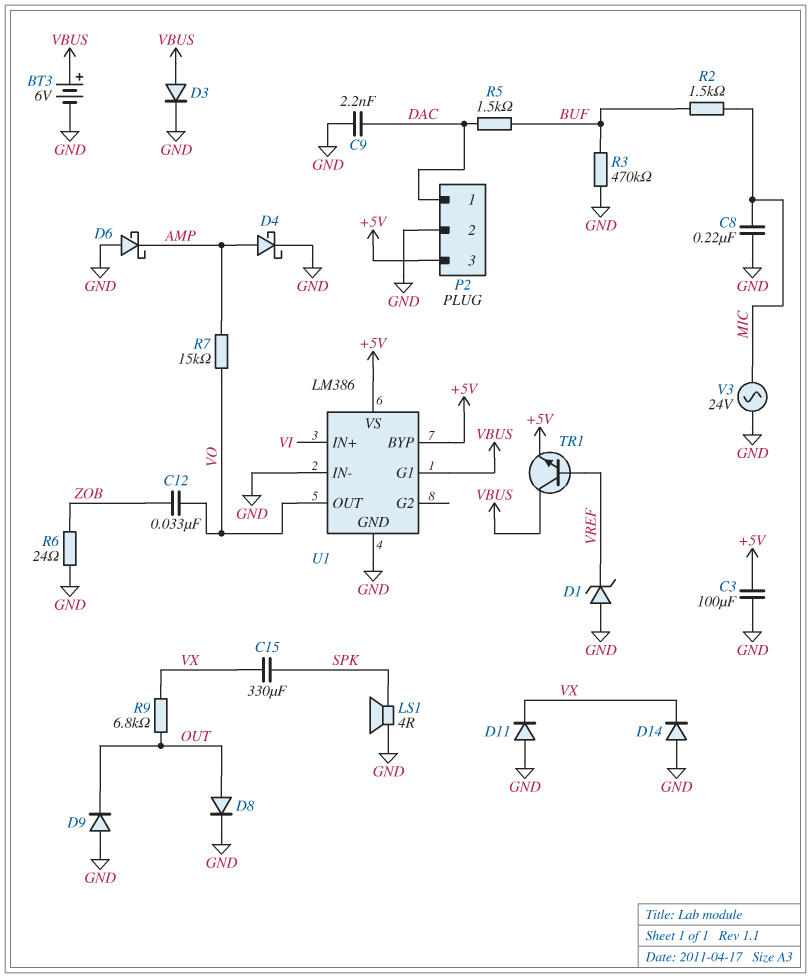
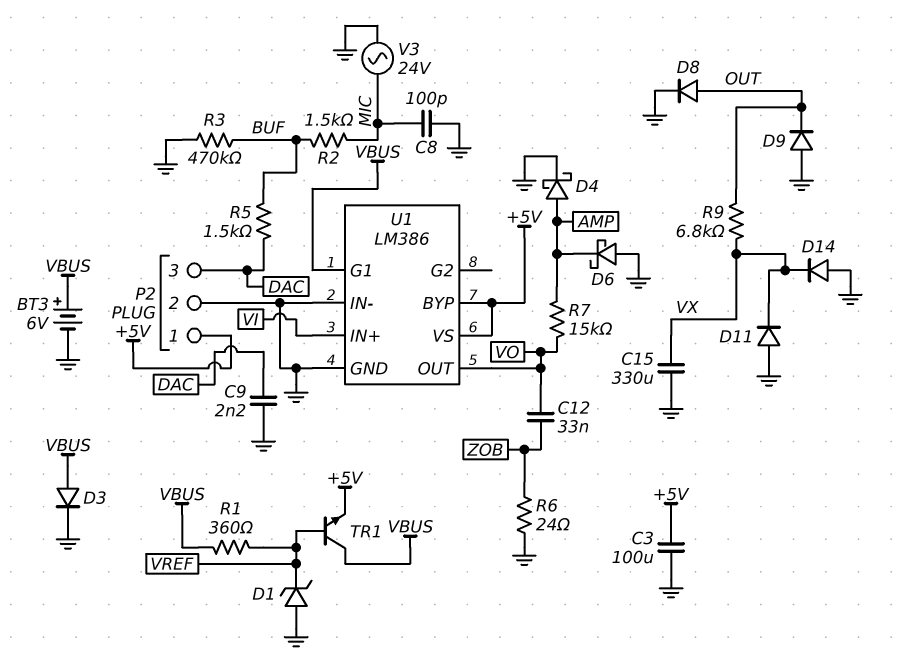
C8: 220nF (GND, MIC) -> 100pF (GND, MIC)
C15: 330uF (SPK, VX) -> 330uF (GND, VX)
LS1: speaker 4R (GND, SPK) -> none
P2 pin 1: DAC -> +5V
P2 pin 3: +5V -> DAC
R1: none -> 360 (VBUS, VREF)

